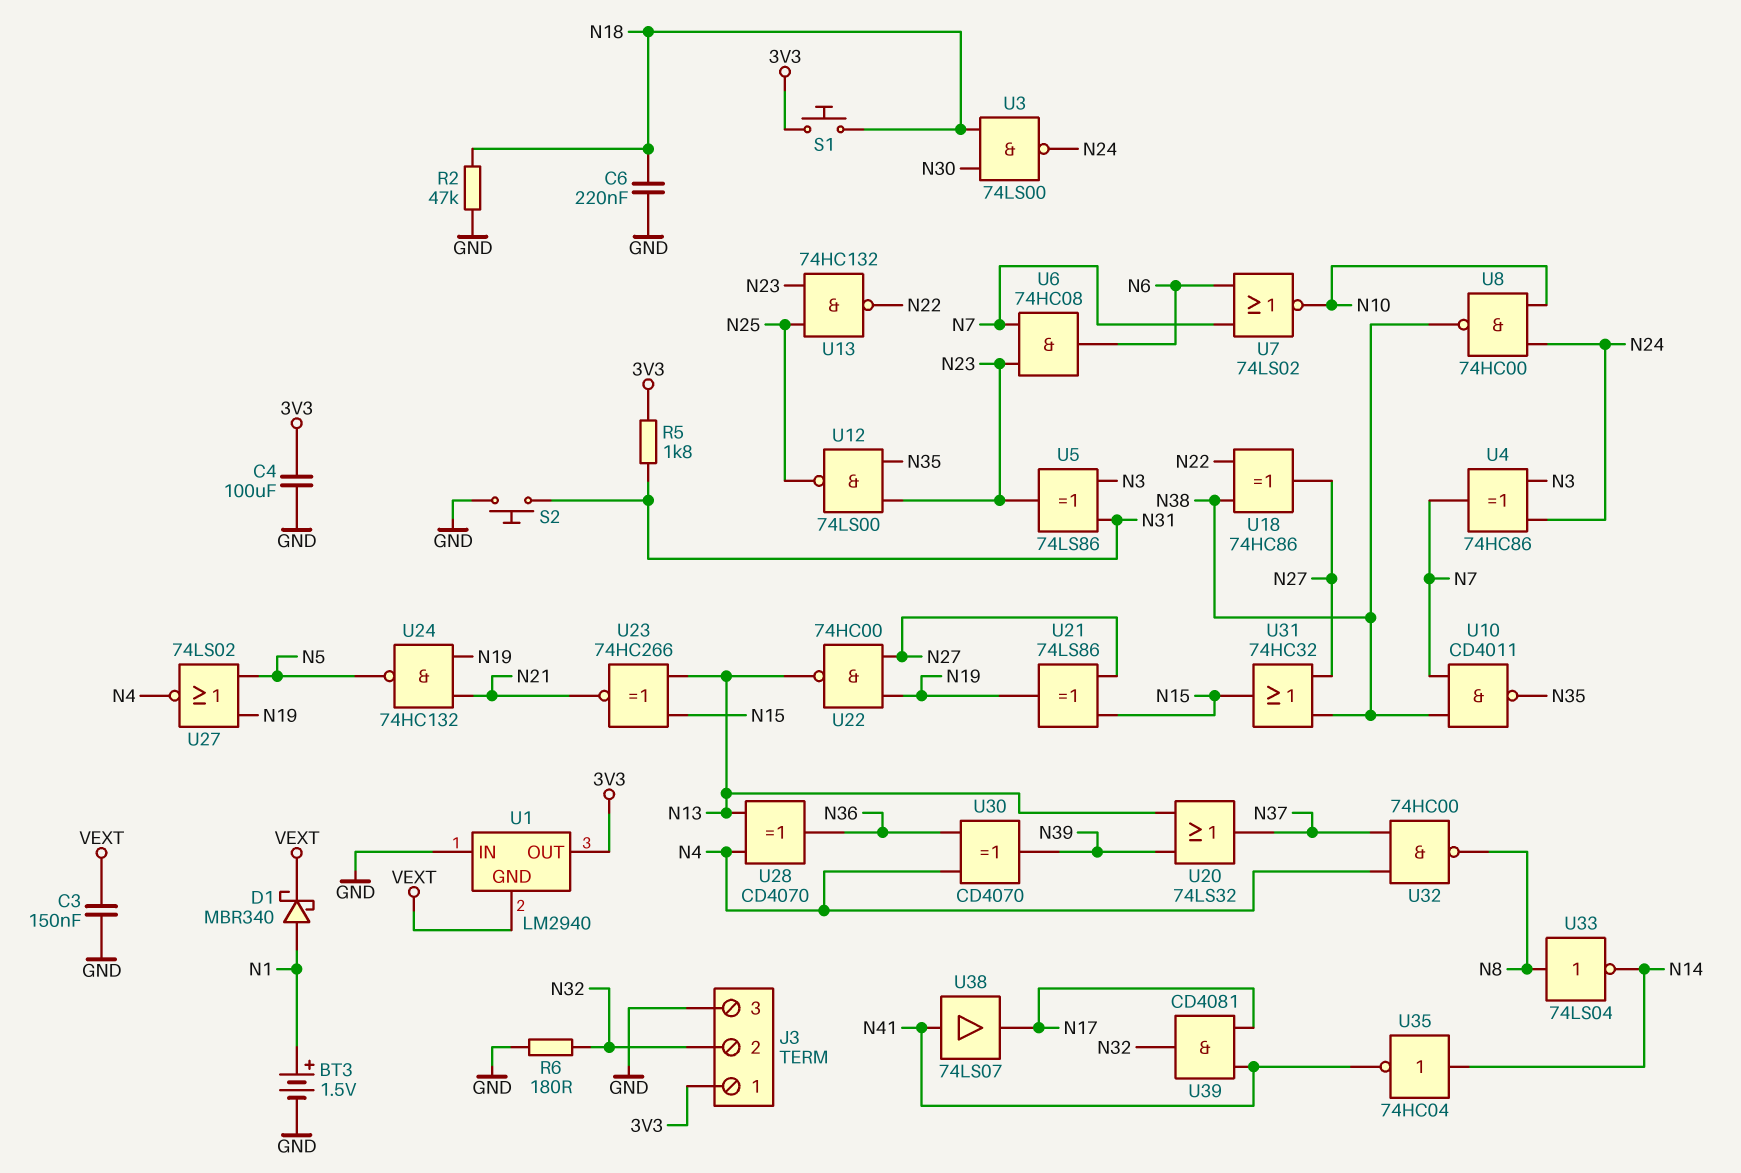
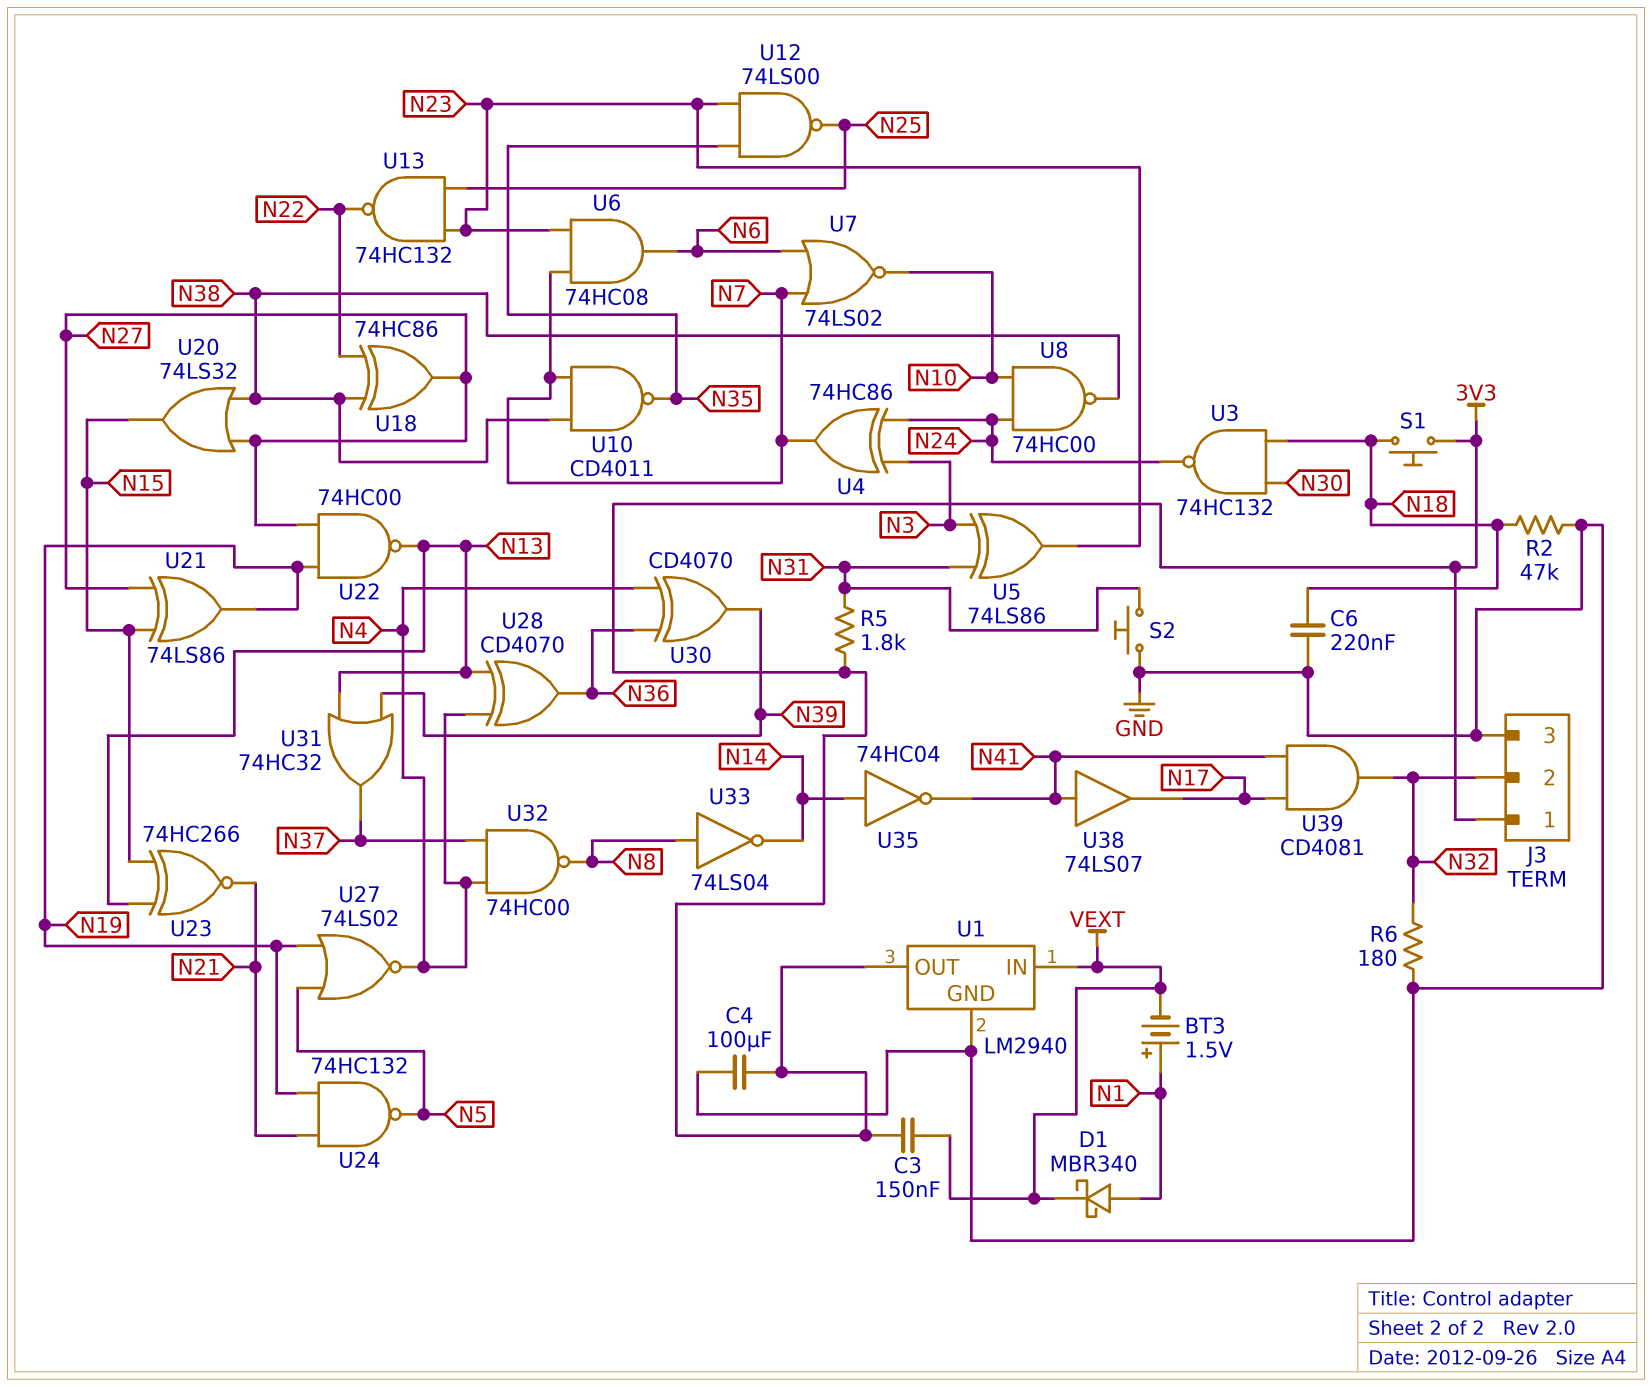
BT3: 1.5V (plus N1, minus GND) -> 1.5V (plus N1, minus VEXT)
C3: 150nF (GND, VEXT) -> 150nF (3V3, VEXT)
U1 pin GND: VEXT -> GND
U1 pin IN: GND -> VEXT
U3: NAND 74LS00 (in N18, in N30, out N24) -> NAND 74HC132 (in N18, in N30, out N24)
U20: OR 74LS32 (in N13, in N39, out N37) -> OR 74LS32 (in N27, in N38, out N15)
U31: OR 74HC32 (in N27, in N38, out N15) -> OR 74HC32 (in N13, in N39, out N37)

